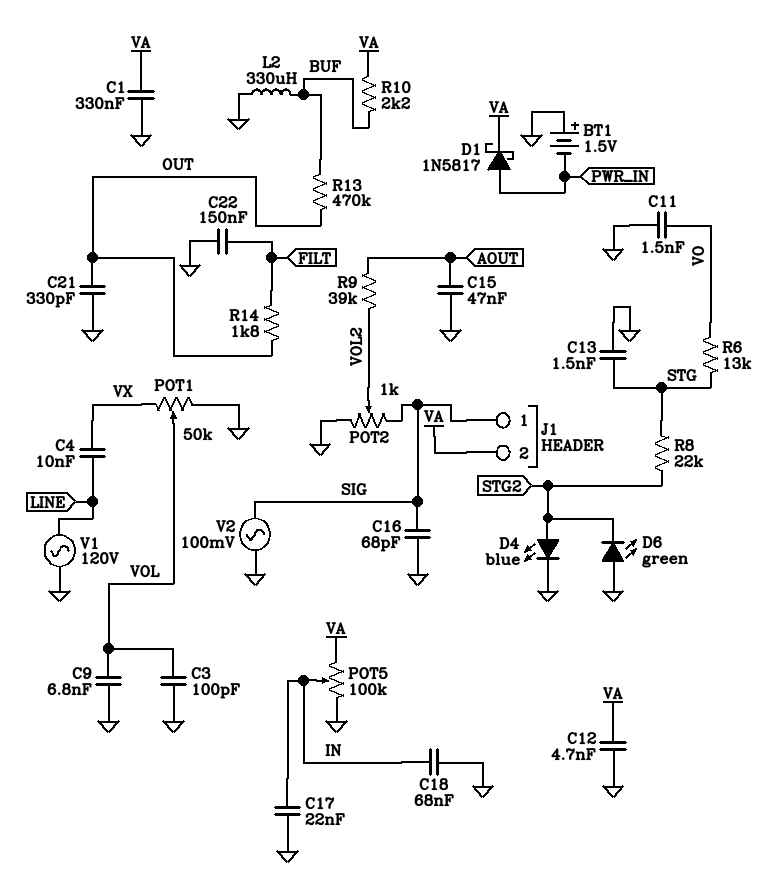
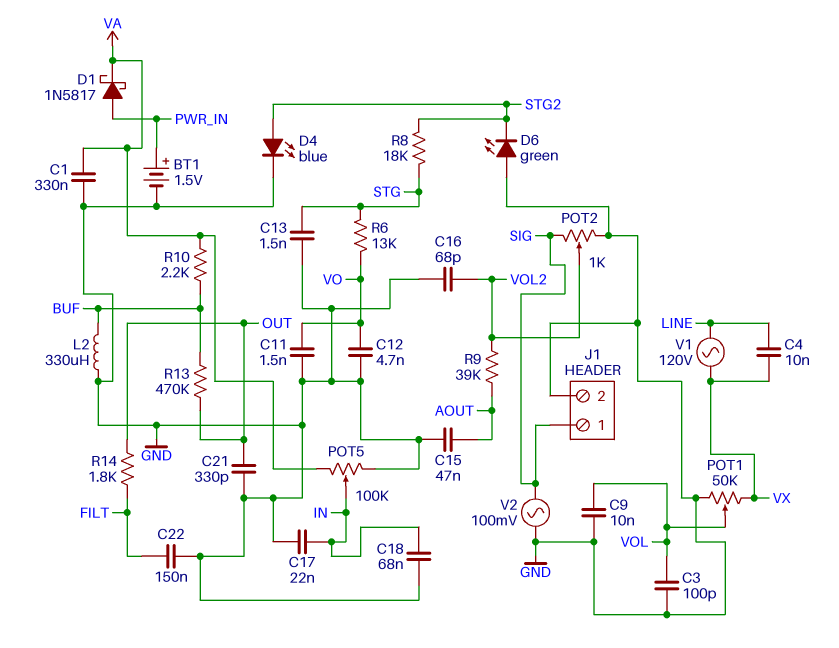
BT1: 1.5V (plus GND, minus PWR_IN) -> 1.5V (plus PWR_IN, minus GND)
C9: 6.8nF (GND, VOL) -> 10nF (GND, VOL)
C12: 4.7nF (GND, VA) -> 4.7nF (GND, VO)
C16: 68pF (GND, SIG) -> 68pF (GND, VOL2)
J1 pin 2: VA -> GND
R8: 22k (STG, STG2) -> 18k (STG, STG2)
V1: AC 120V (GND, LINE) -> AC 120V (LINE, VX)

